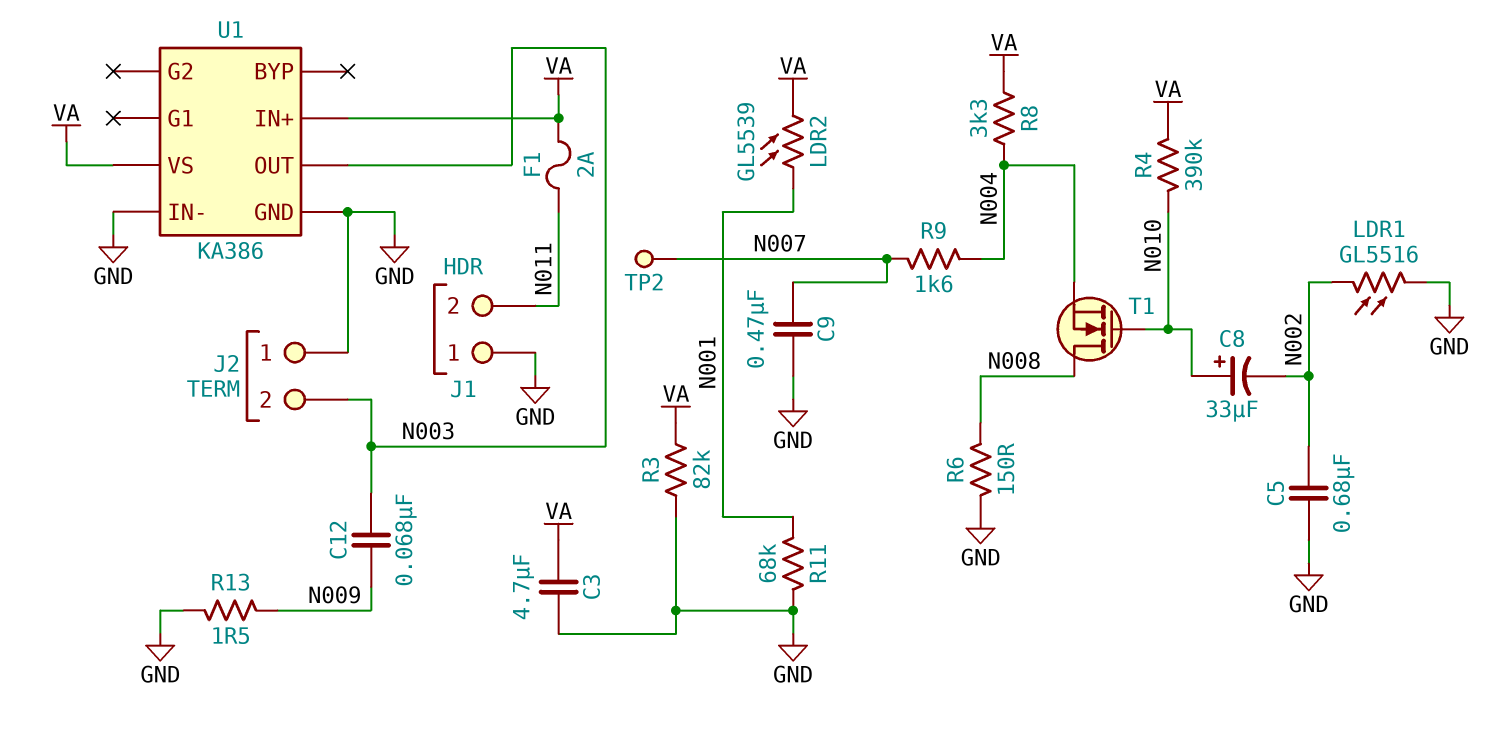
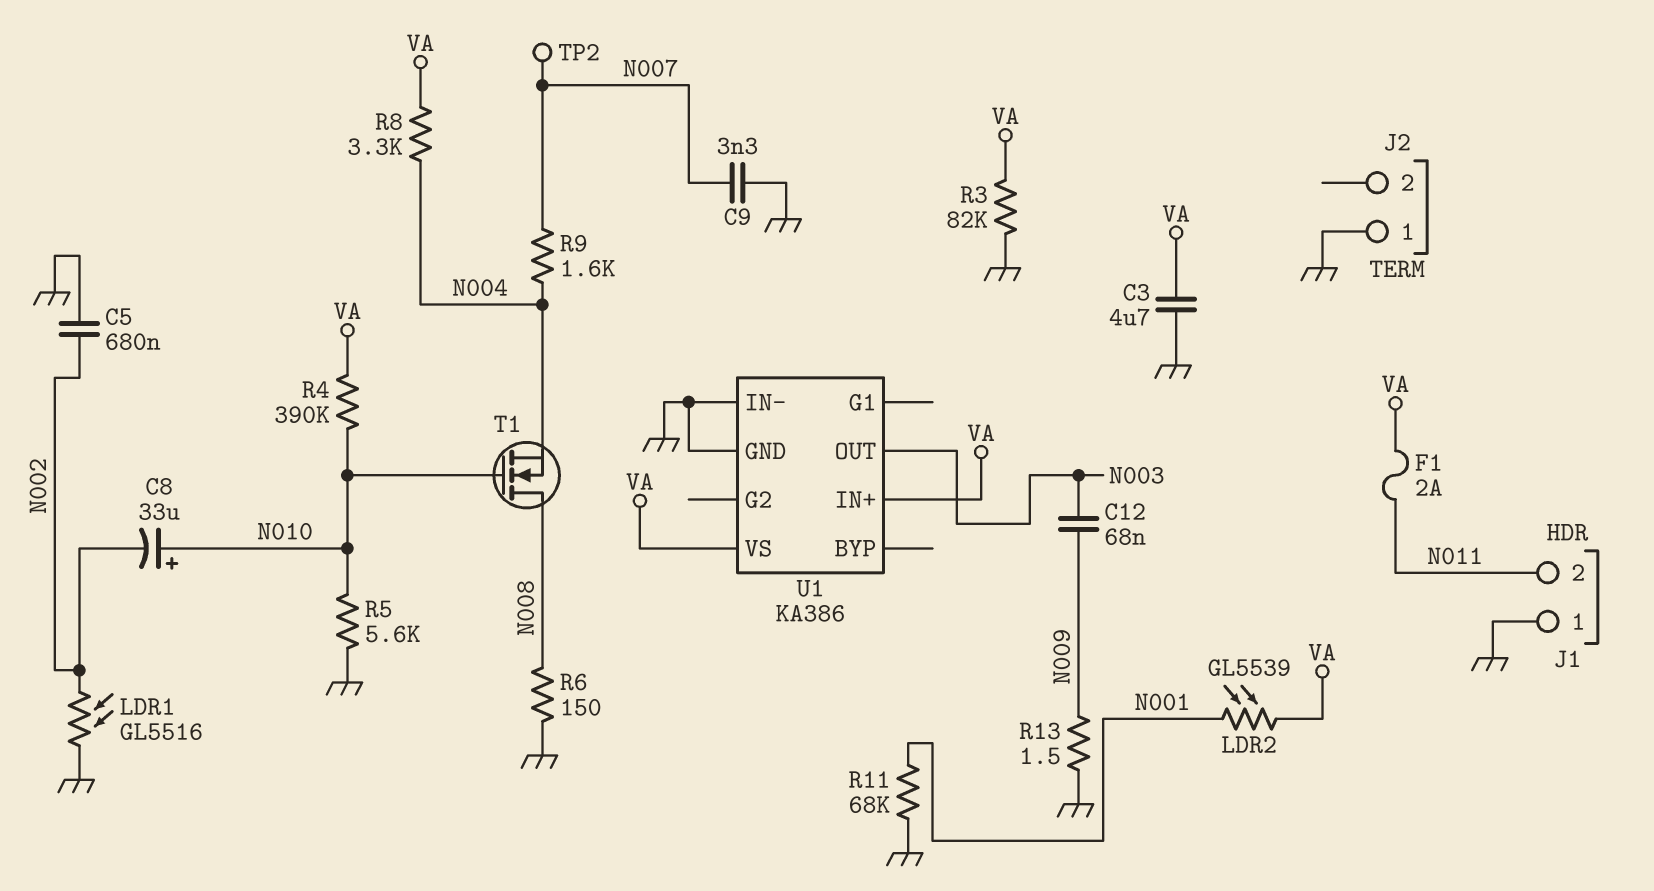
C9: 470nF (GND, N007) -> 3.3nF (GND, N007)
J2 pin 2: N003 -> none
R5: none -> 5.6k (GND, N010)

